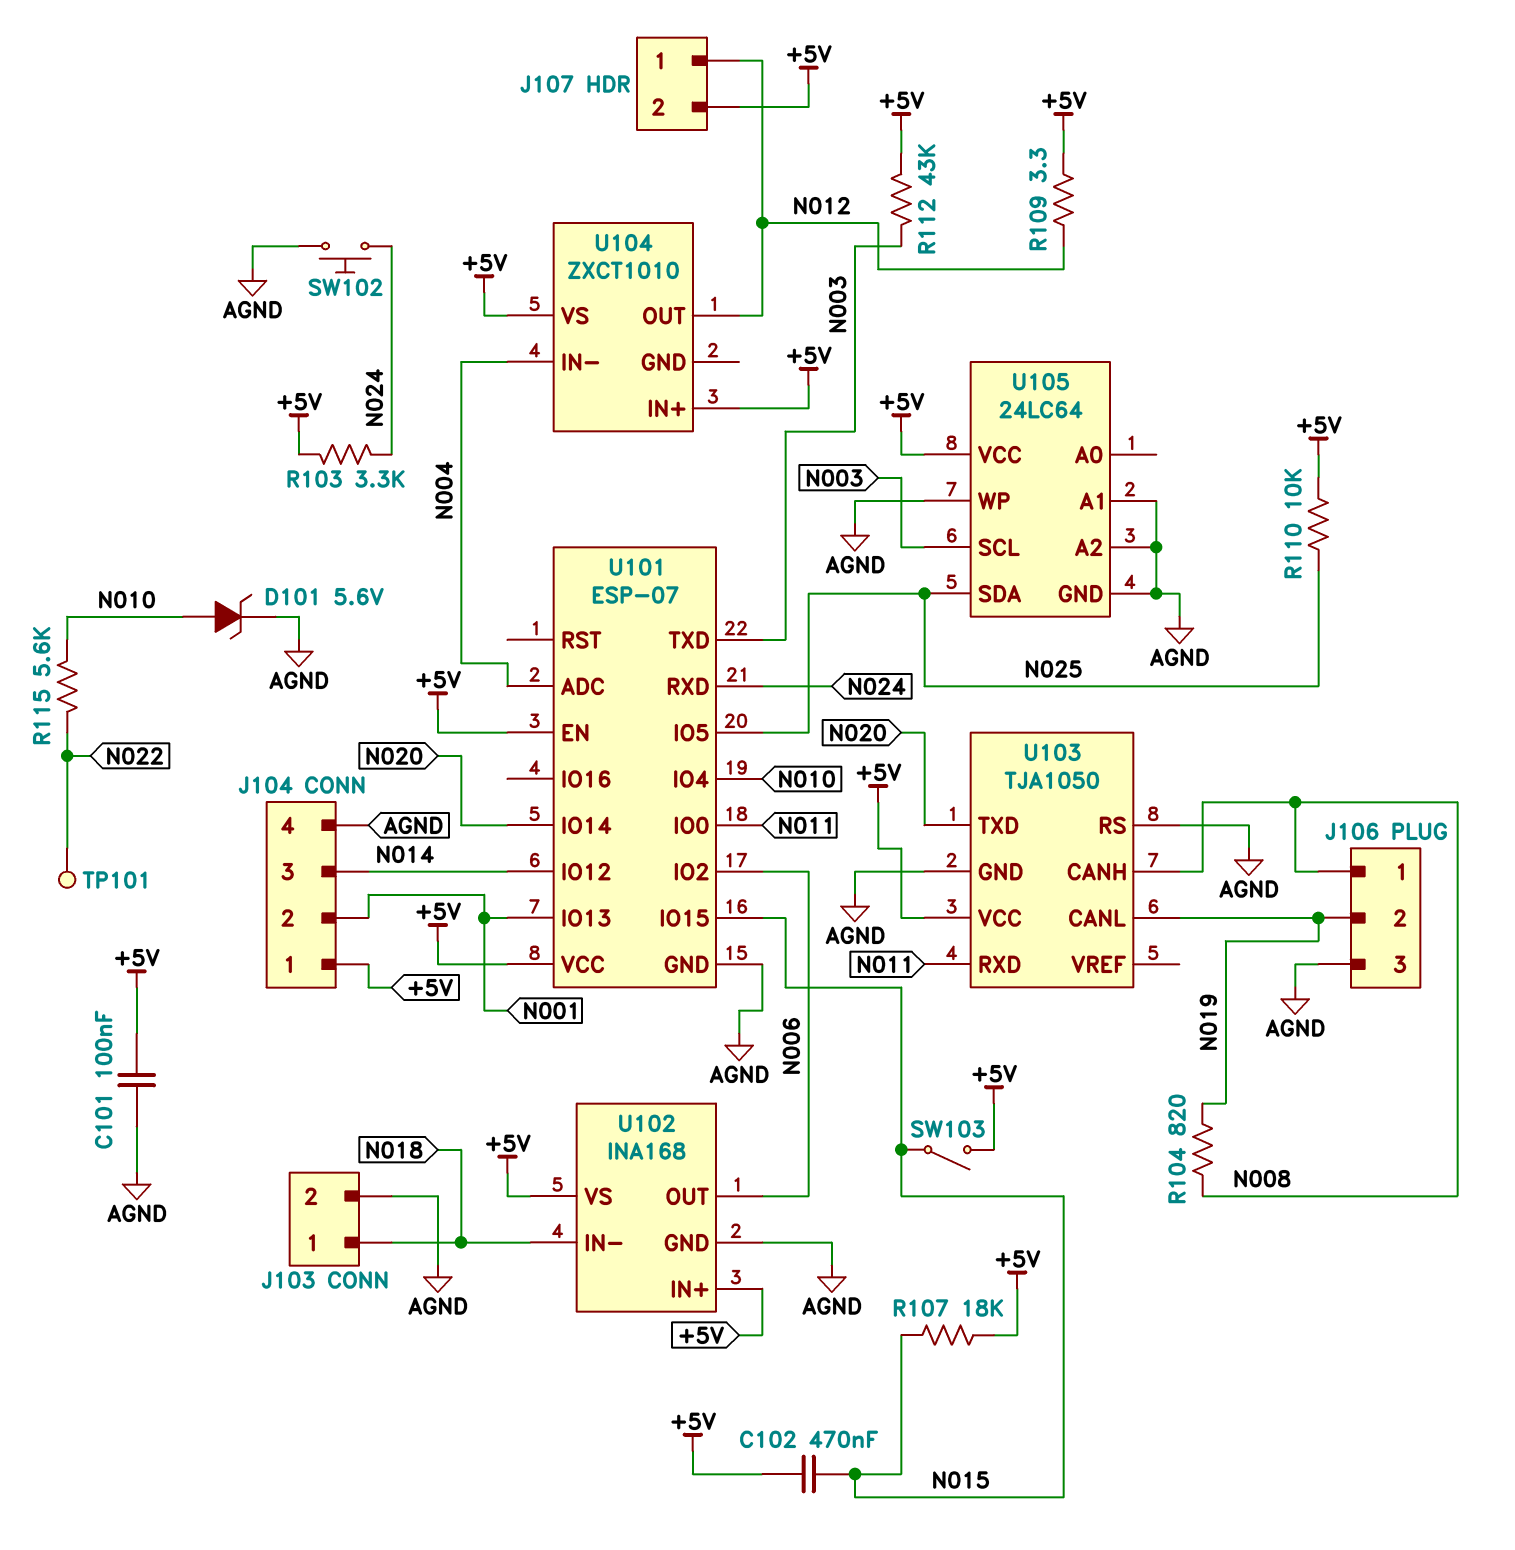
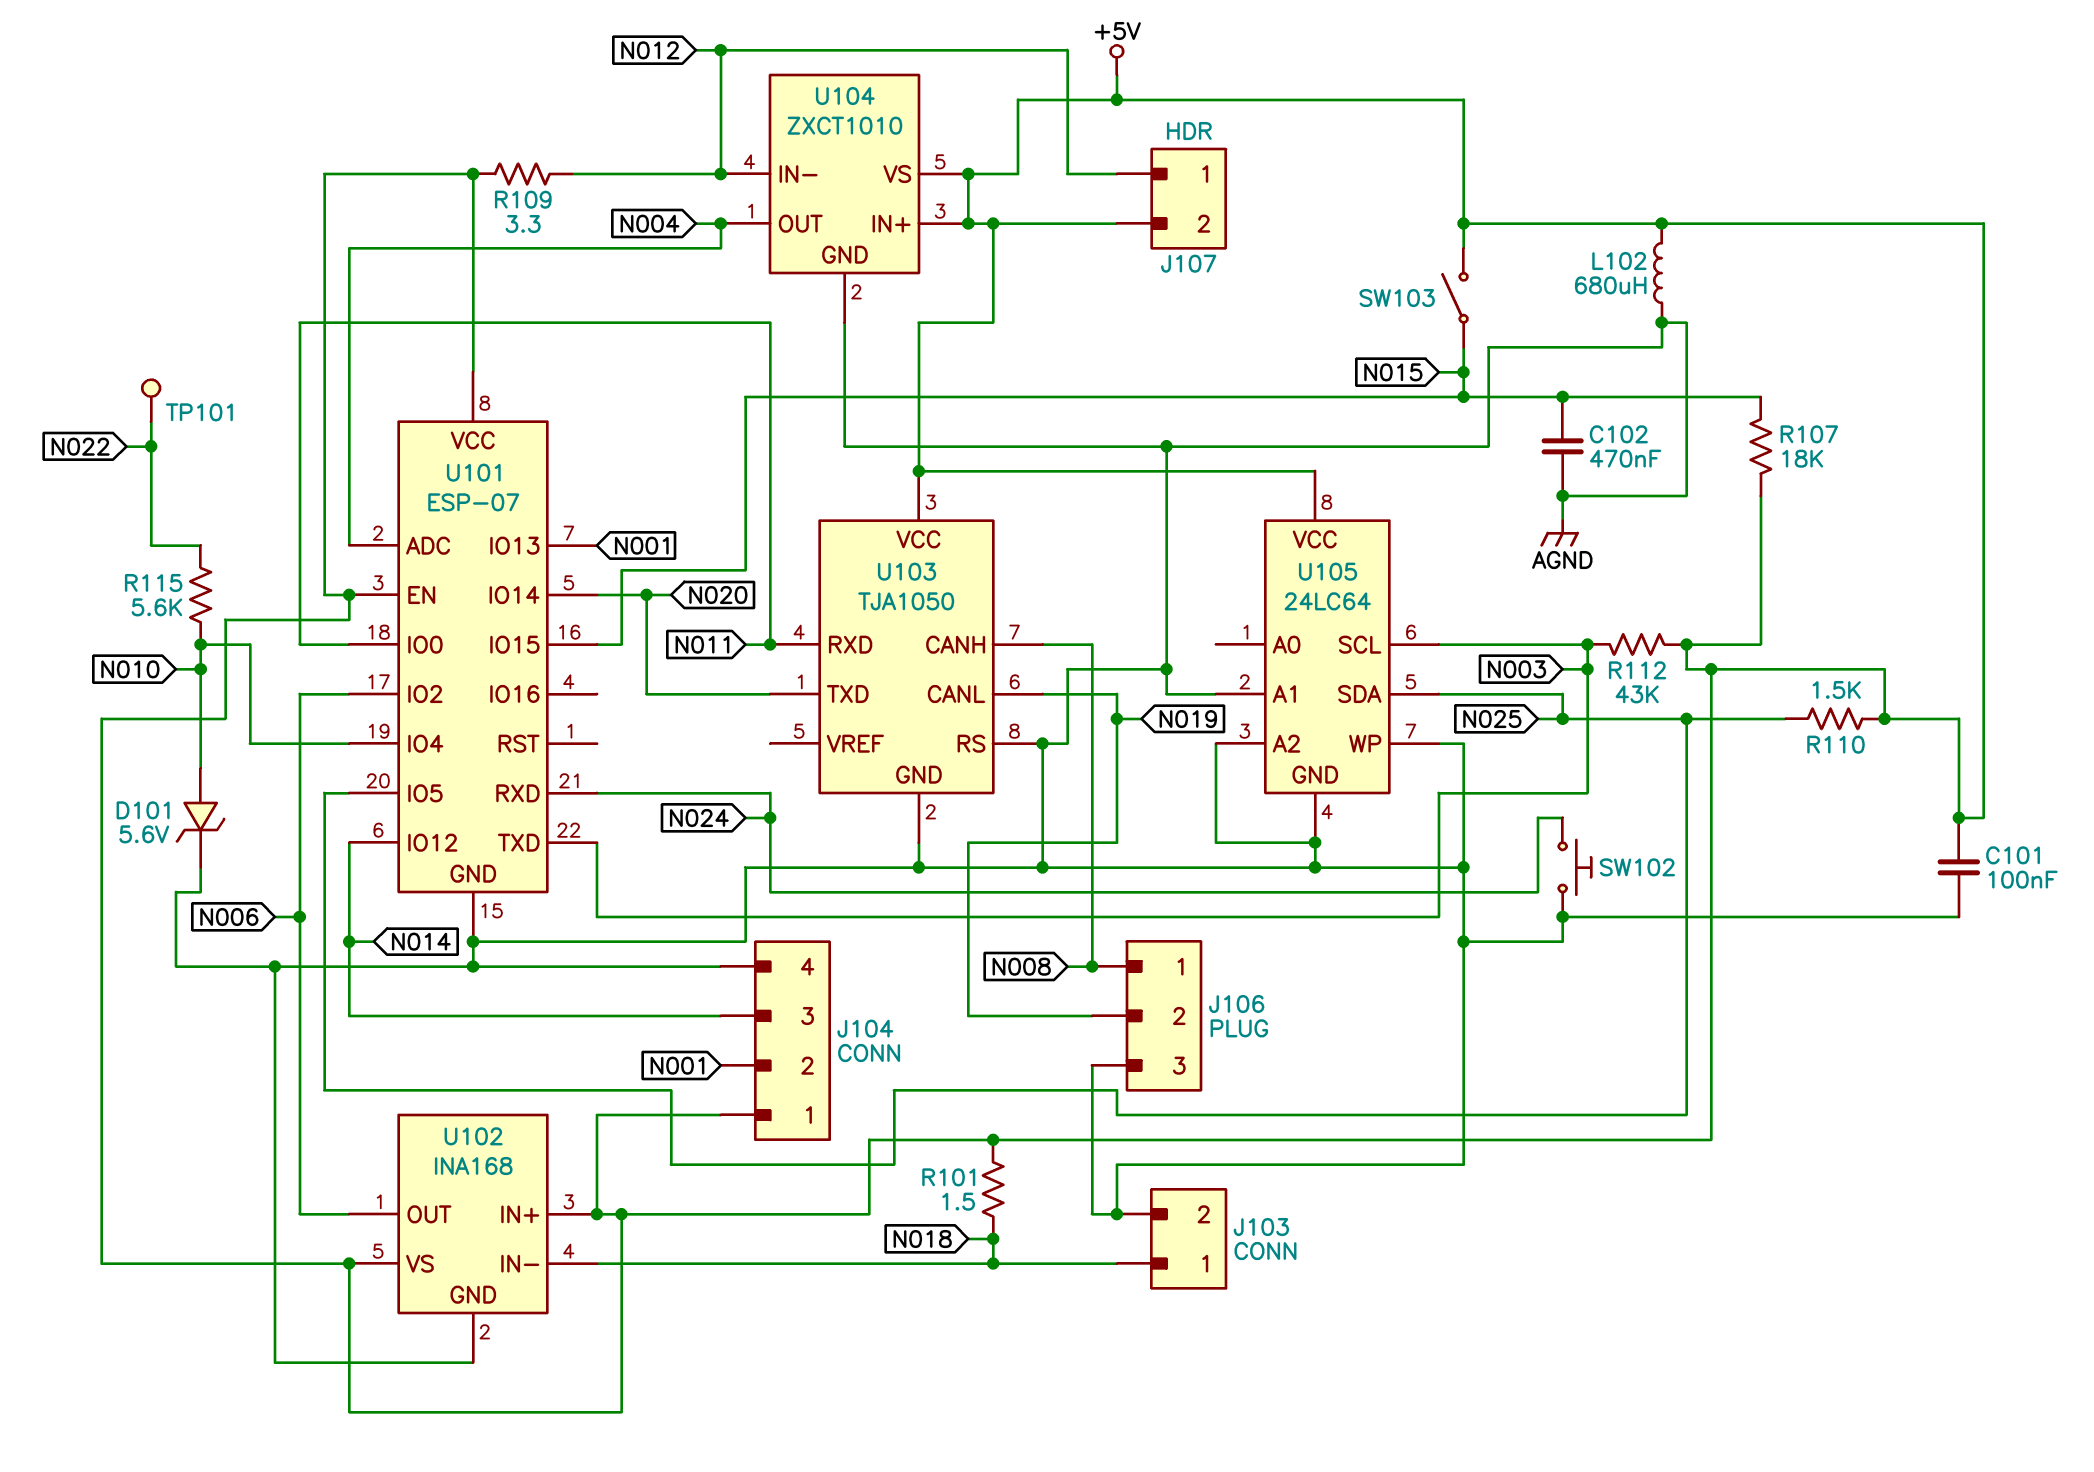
C102: 470nF (+5V, N015) -> 470nF (AGND, N015)
L102: none -> 680uH (+5V, AGND)
R101: none -> 1.5 (+5V, N018)
R103: 3.3k (+5V, N024) -> none
R104: 820 (N008, N019) -> none
R110: 10k (+5V, N025) -> 1.5k (+5V, N025)
U104 pin GND: none -> AGND
U104 pin IN-: N004 -> N012
U104 pin OUT: N012 -> N004

